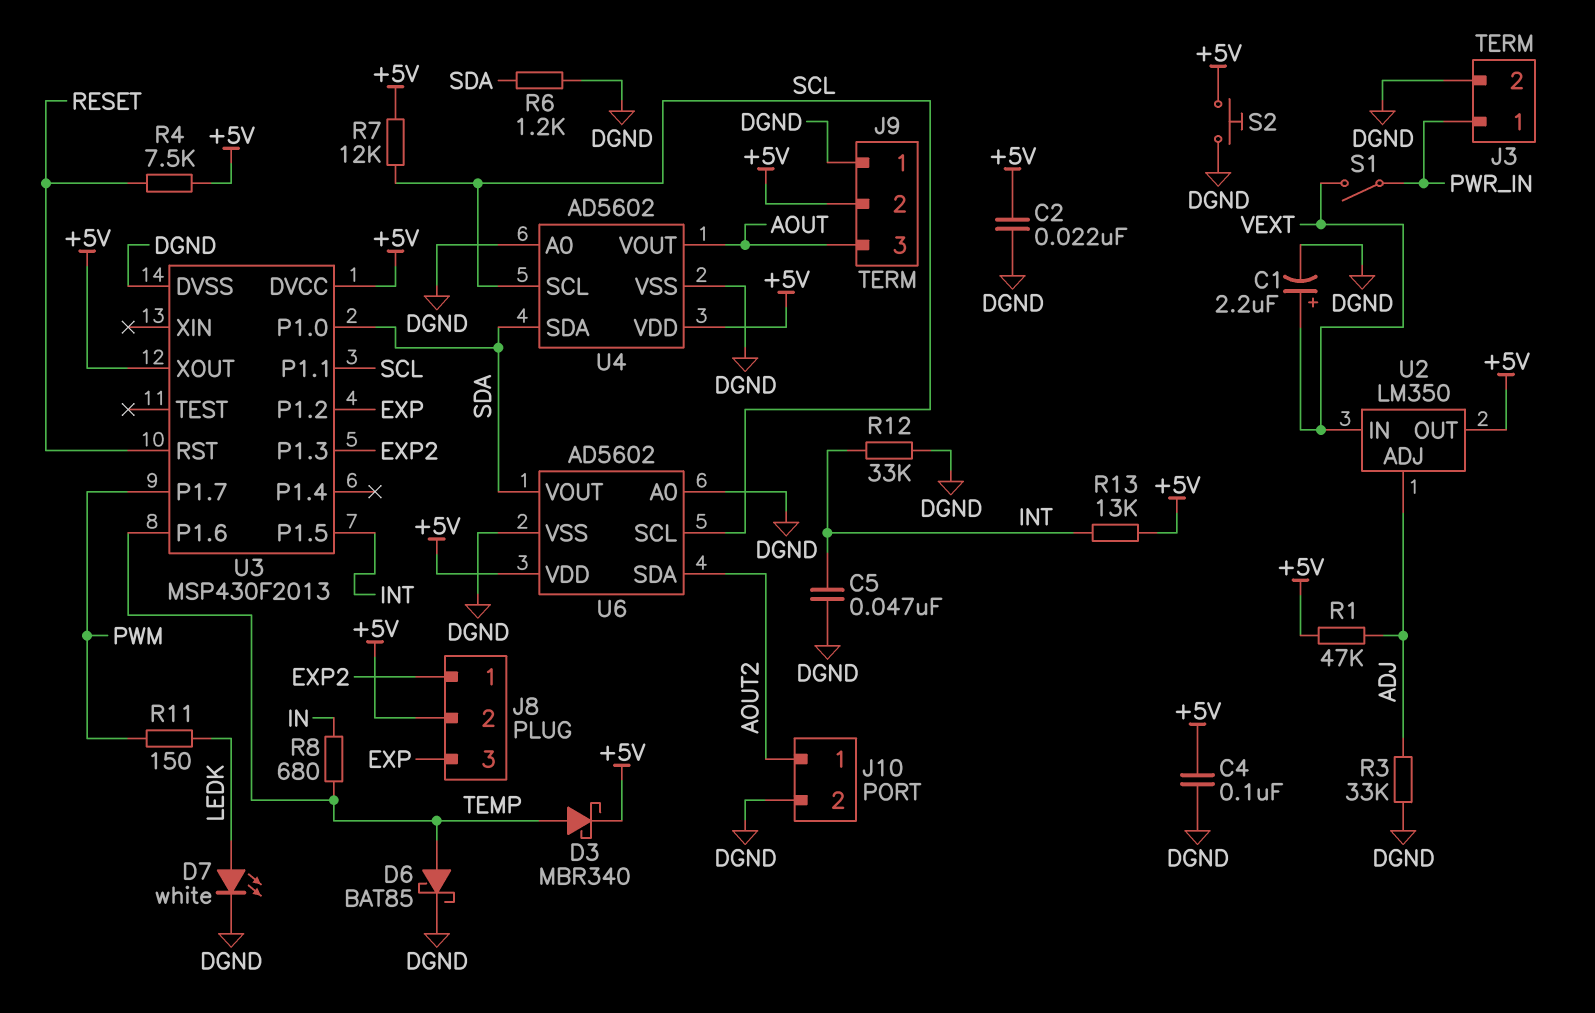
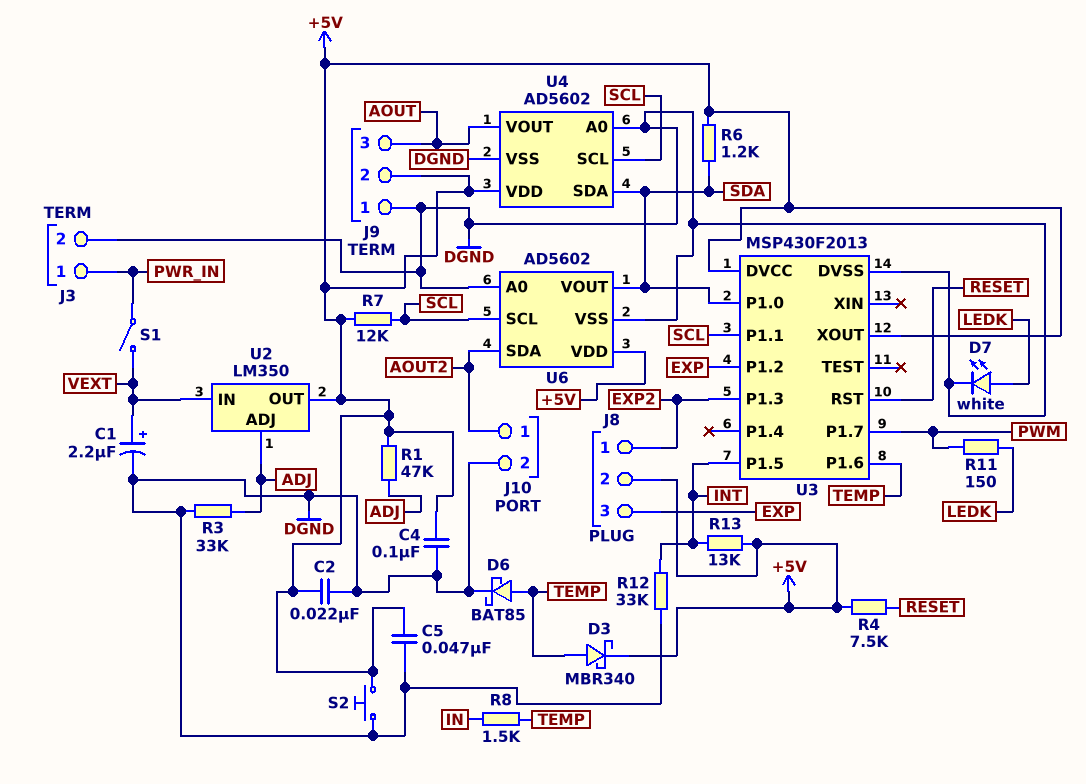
C5: 47nF (DGND, INT) -> 47nF (+5V, DGND)
R6: 1.2k (DGND, SDA) -> 1.2k (+5V, SDA)
R8: 680 (IN, TEMP) -> 1.5k (IN, TEMP)

